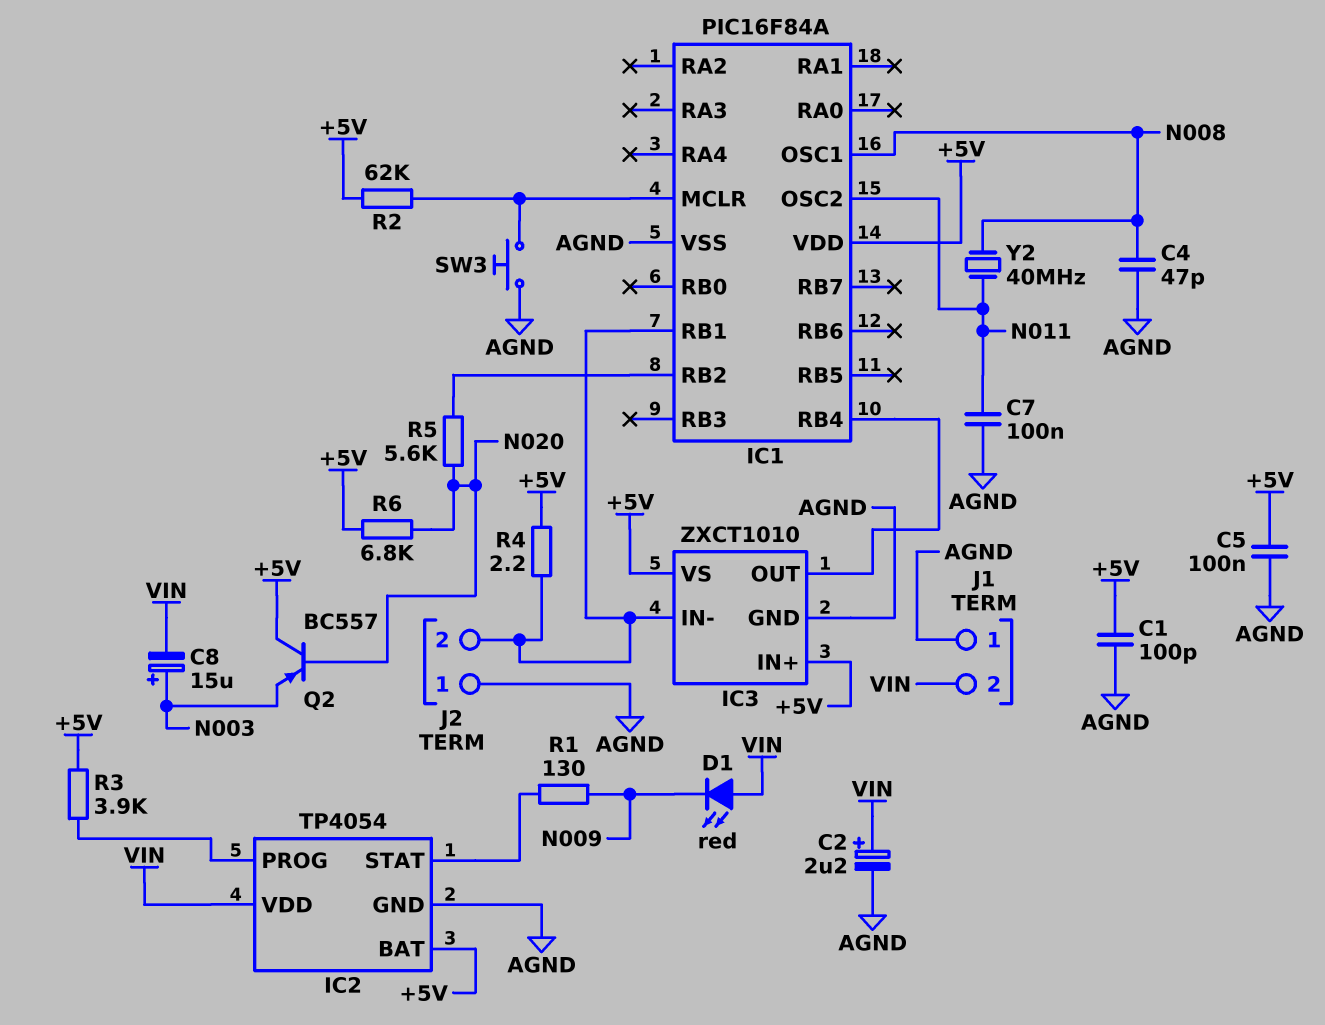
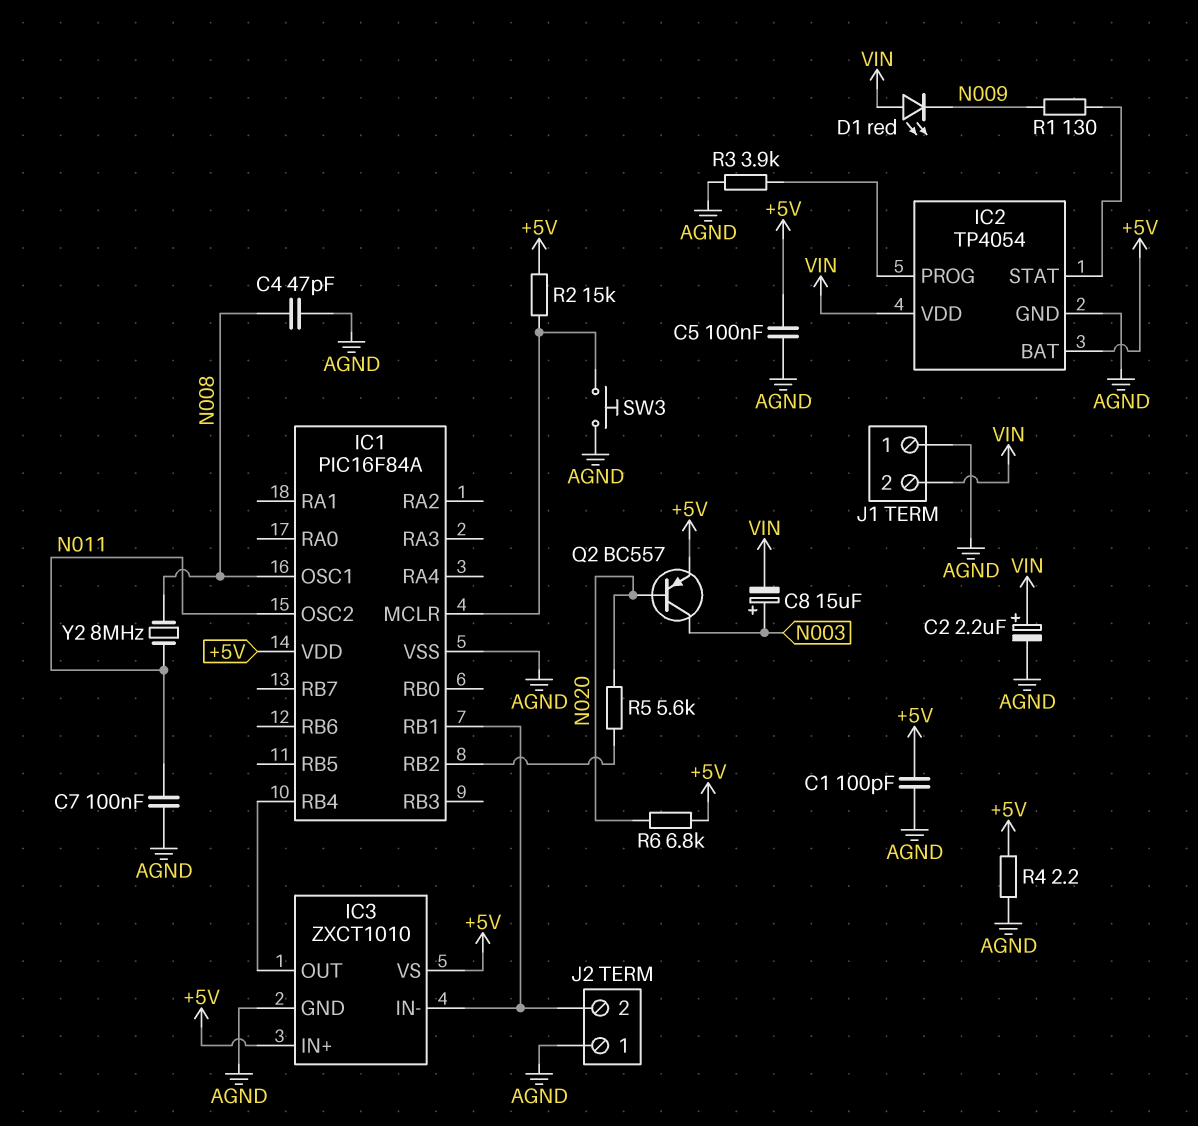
Q2: PNP BC557 (B N020, C +5V, E N003) -> PNP BC557 (B N020, C N003, E +5V)
R2: 62k (+5V, IC1/MCLR) -> 15k (+5V, IC1/MCLR)
R3: 3.9k (+5V, IC2/PROG) -> 3.9k (AGND, IC2/PROG)
R4: 2.2 (+5V, IC1/RB1) -> 2.2 (+5V, AGND)
Y2: 40MHz (N008, N011) -> 8MHz (N008, N011)

